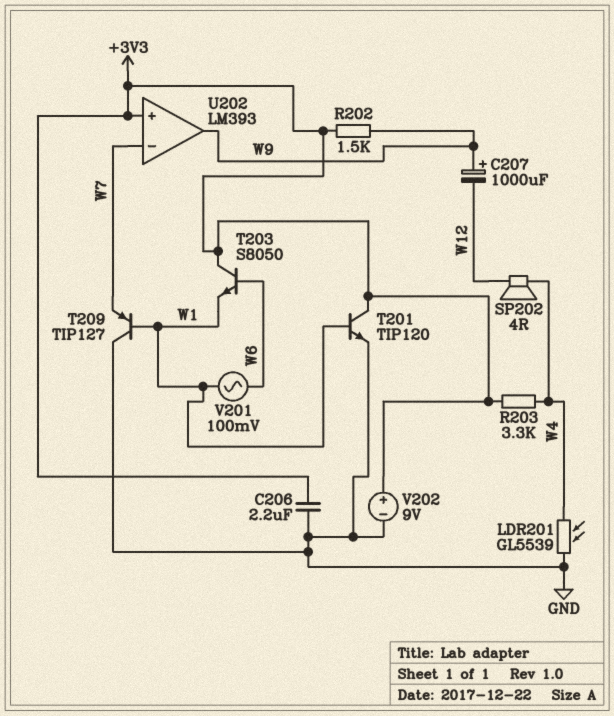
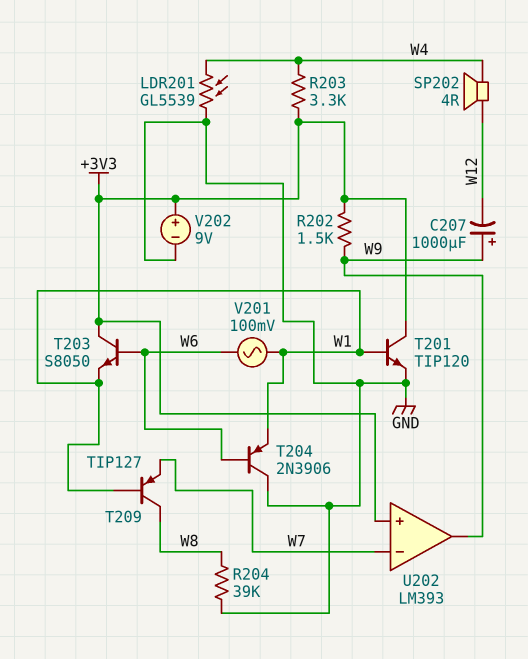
C206: 2.2uF (+3V3, GND) -> none
R204: none -> 39k (GND, W8)
T204: none -> PNP 2N3906 (B W6, C GND, E W1)
T209: PNP TIP127 (B W1, C GND, E W7) -> PNP TIP127 (B W1, C W8, E W7)

